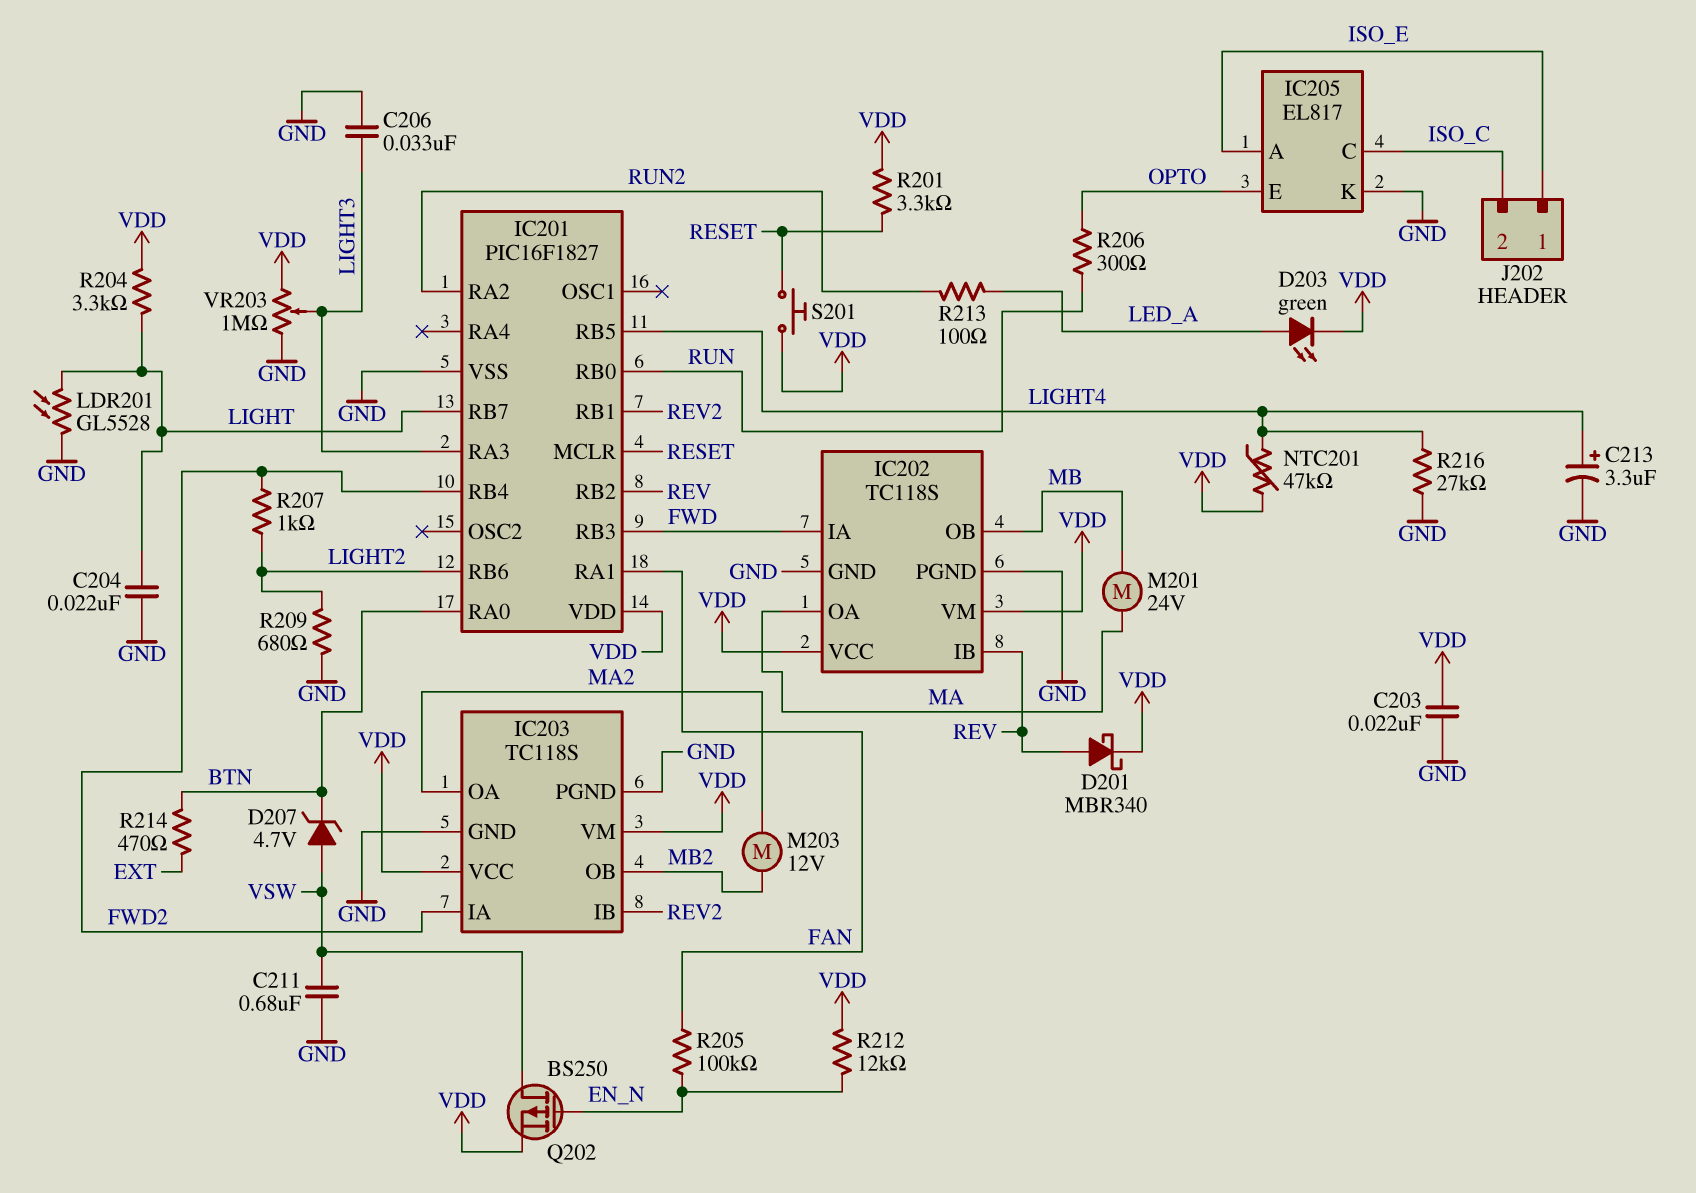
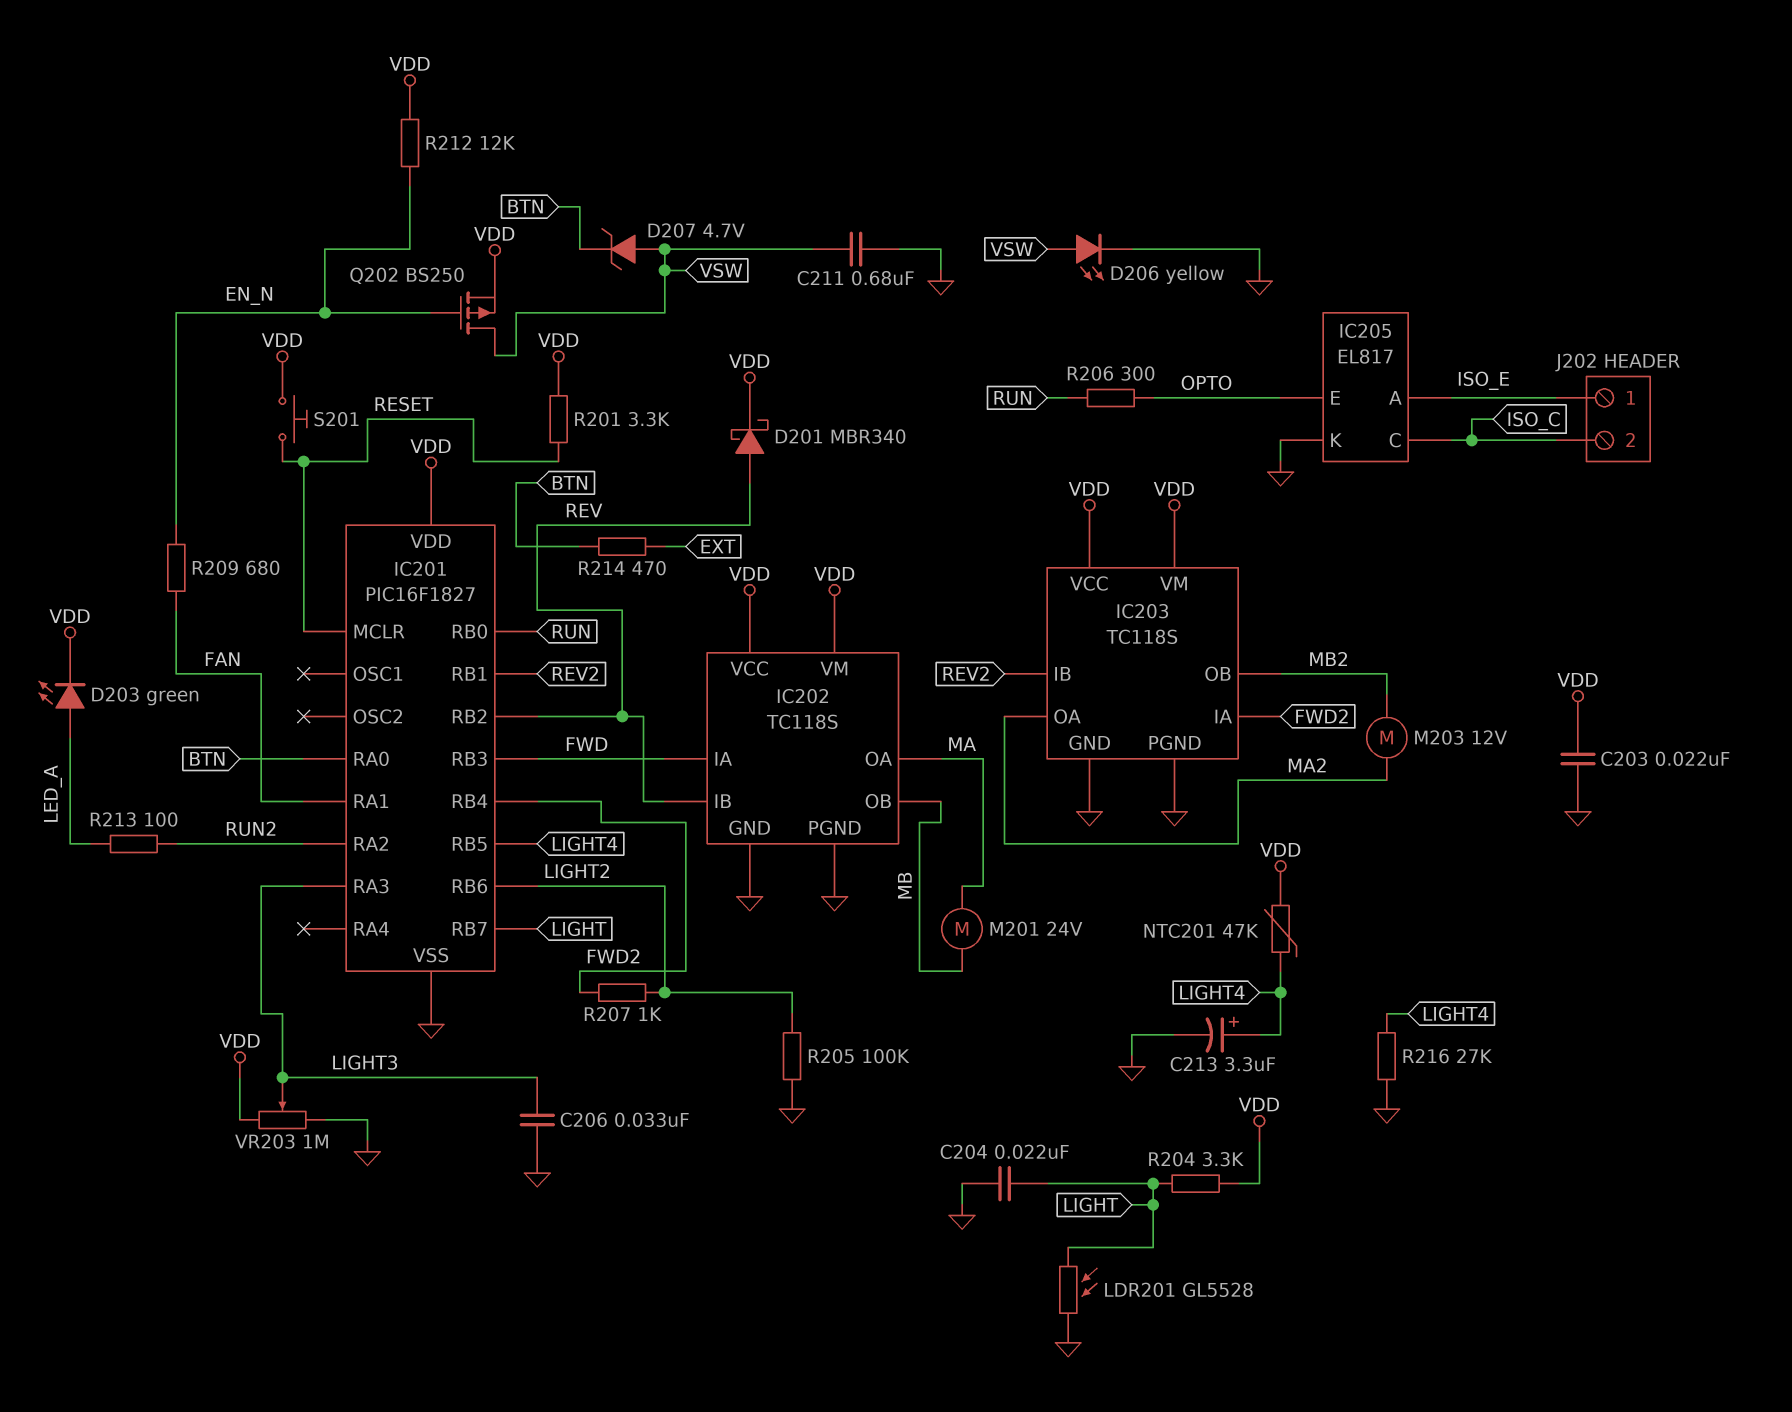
D206: none -> LED yellow (A VSW, K GND)
R205: 100k (EN_N, FAN) -> 100k (GND, LIGHT2)
R209: 680 (GND, LIGHT2) -> 680 (EN_N, FAN)

